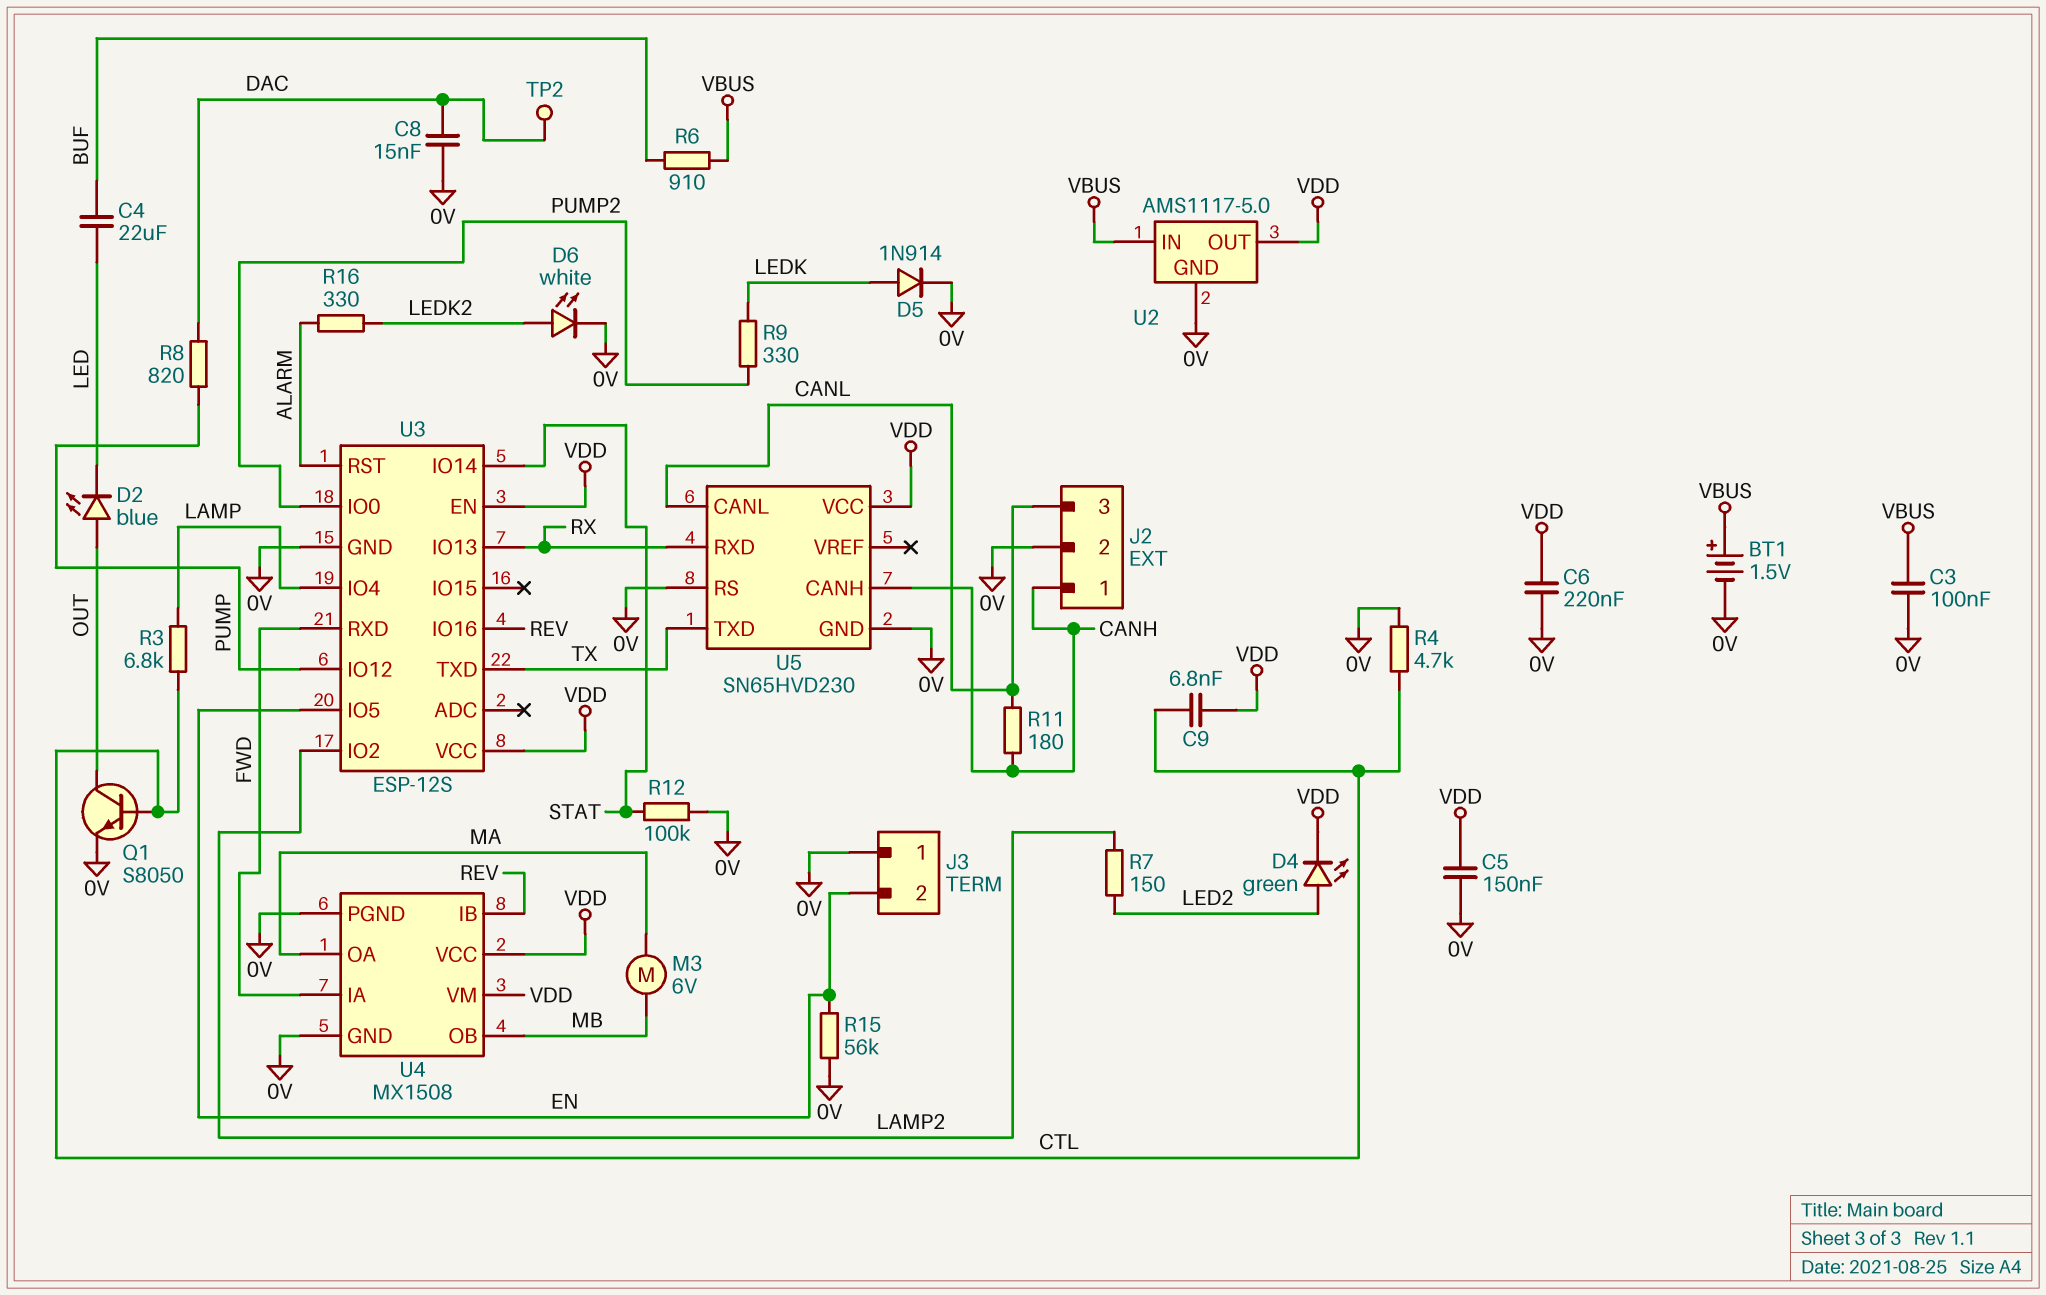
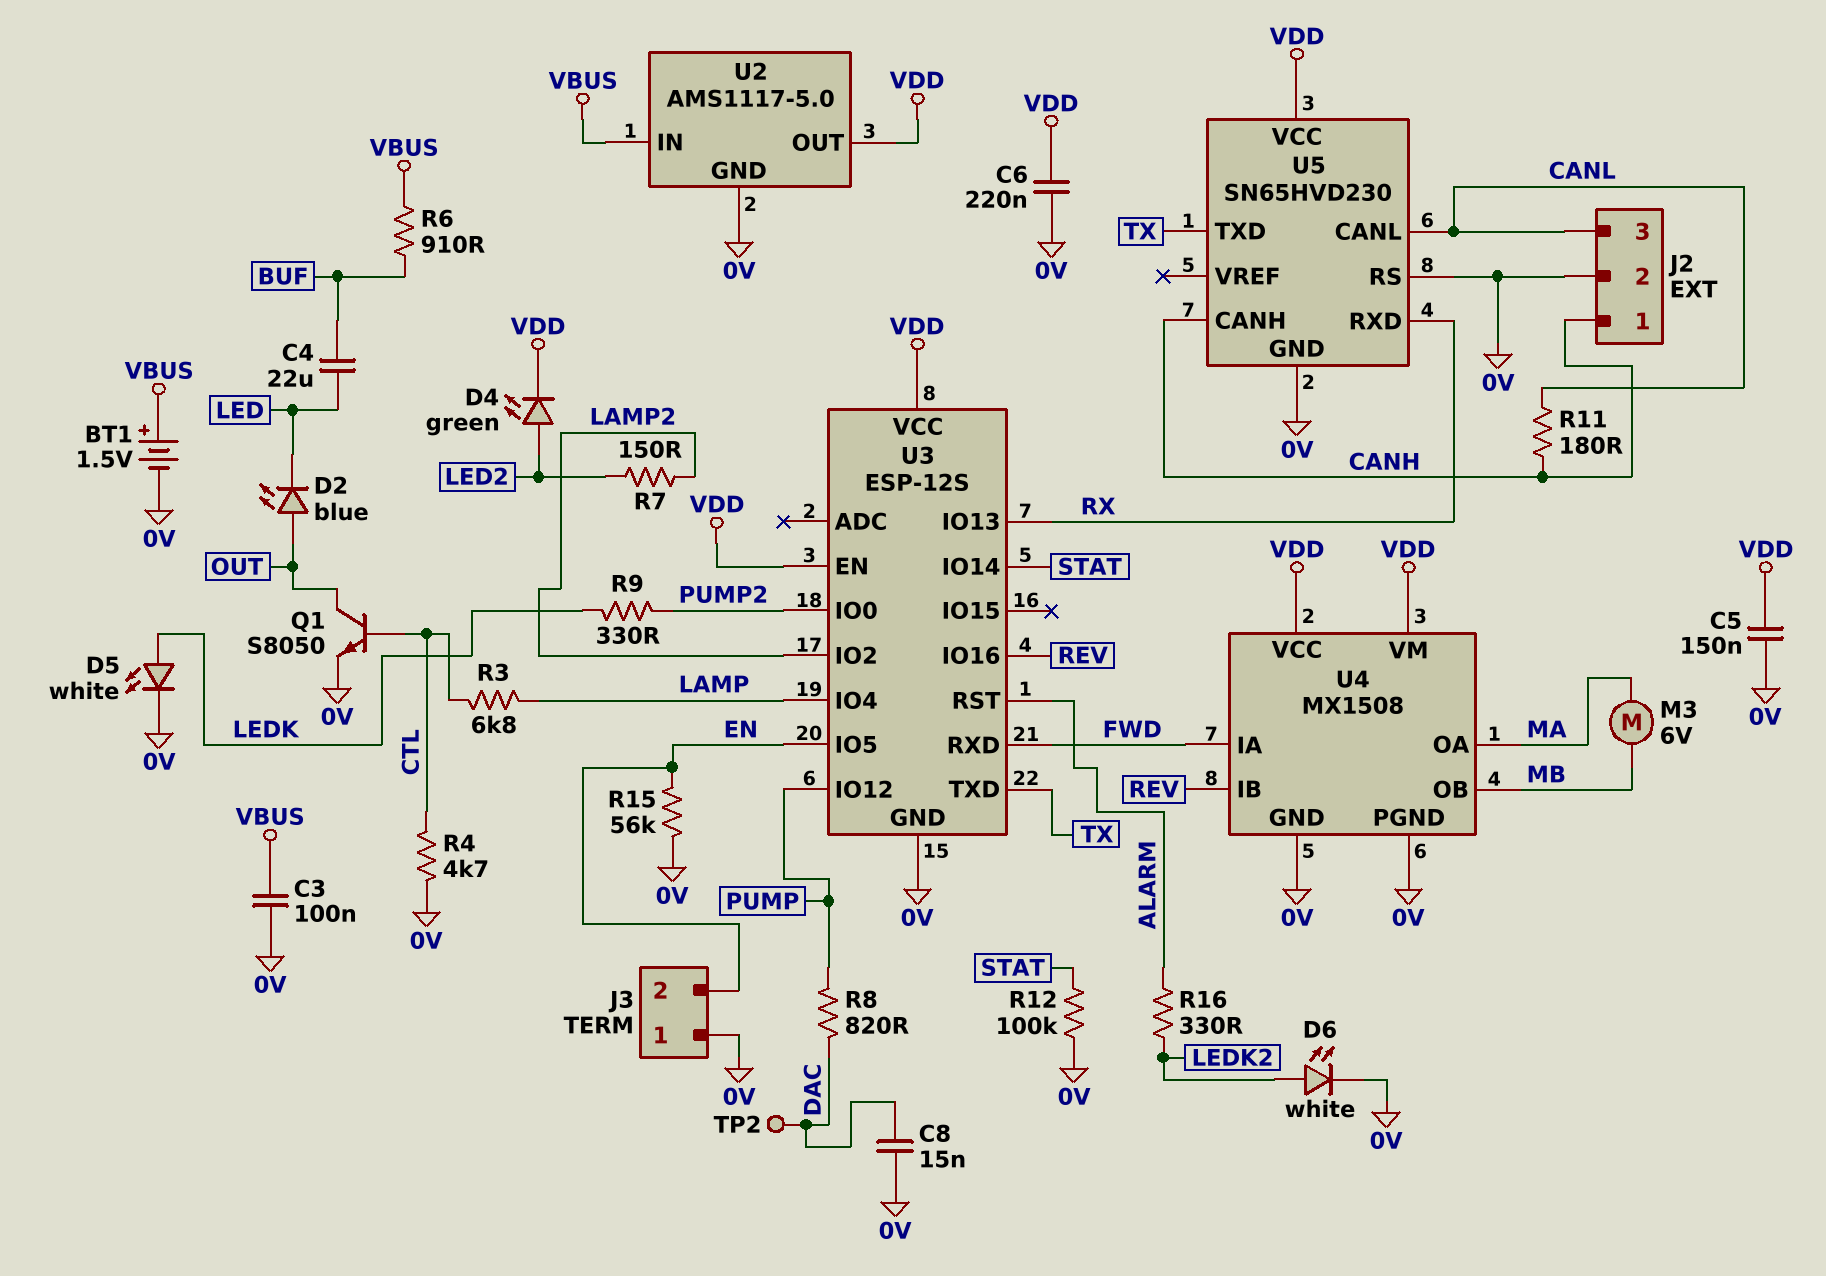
C9: 6.8nF (CTL, VDD) -> none
D5: diode 1N914 (A LEDK, K 0V) -> LED white (A LEDK, K 0V)

